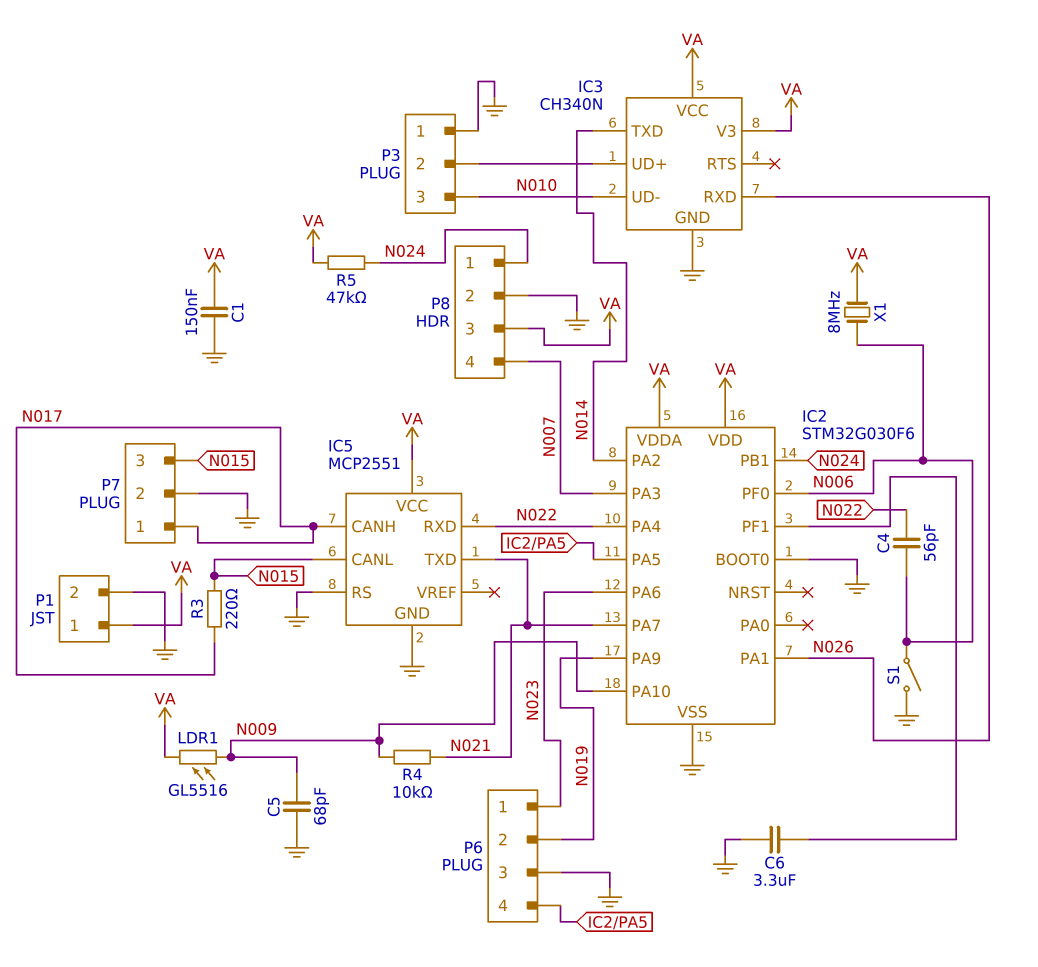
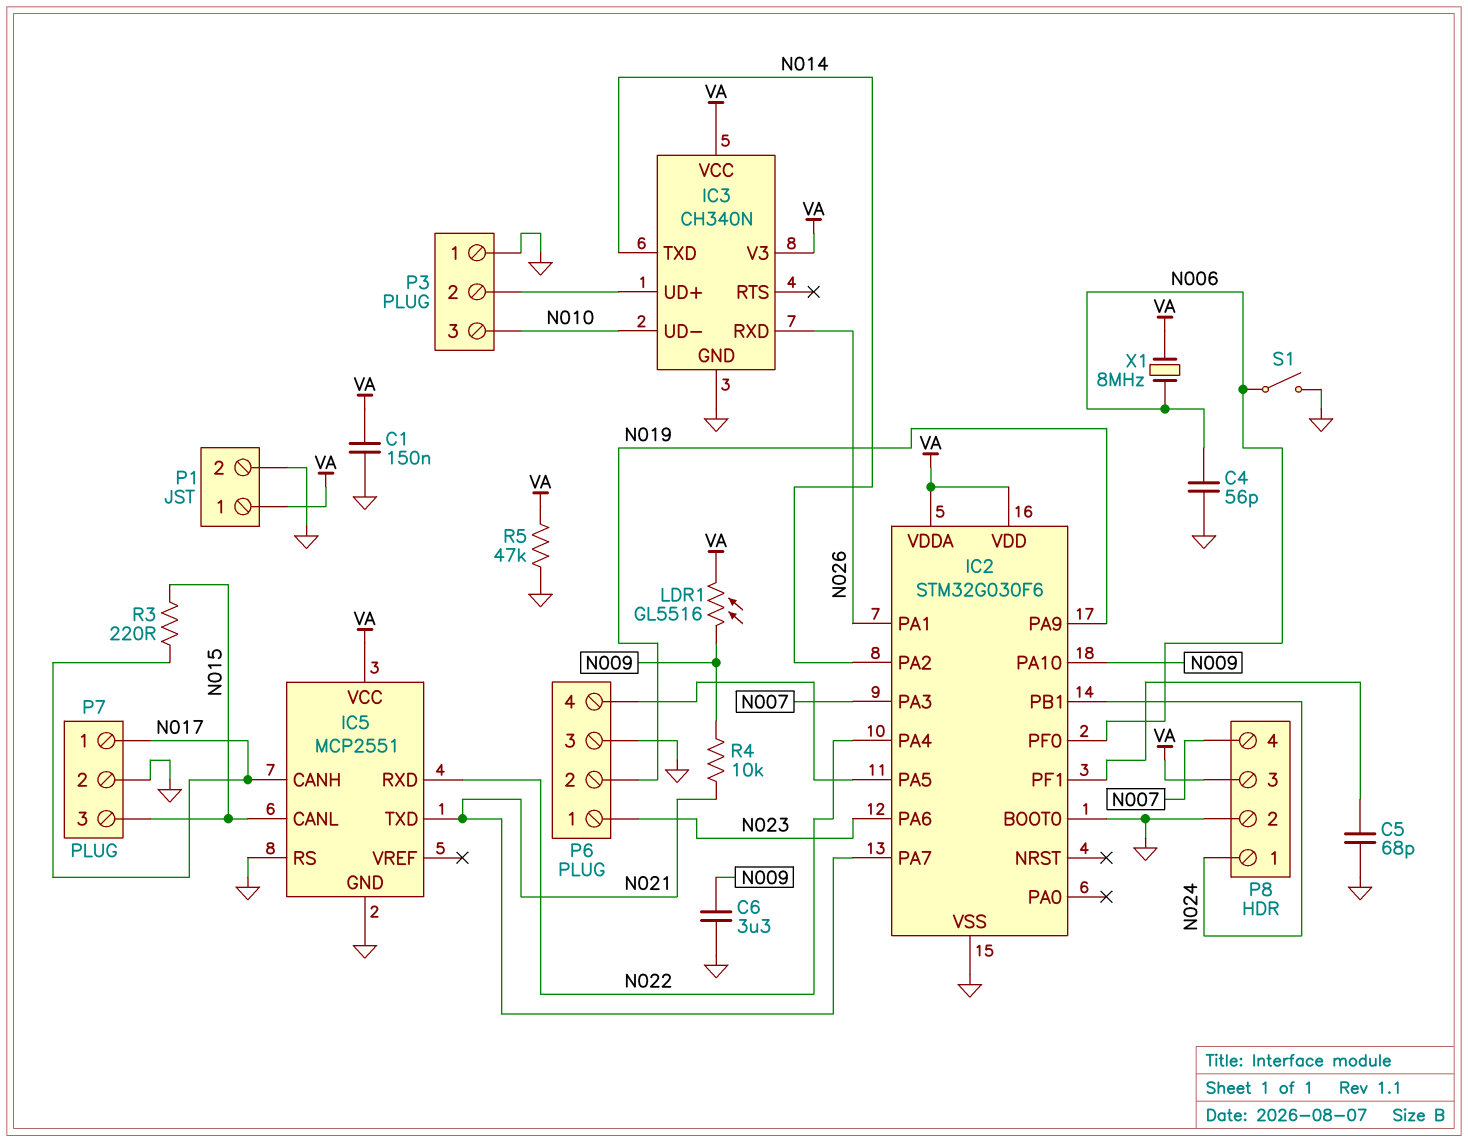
C4: 56pF (N006, N022) -> 56pF (GND, N006)
C5: 68pF (GND, N009) -> 68pF (GND, IC2/PF1)
C6: 3.3uF (GND, IC2/PF1) -> 3.3uF (GND, N009)
R5: 47k (N024, VA) -> 47k (GND, VA)

